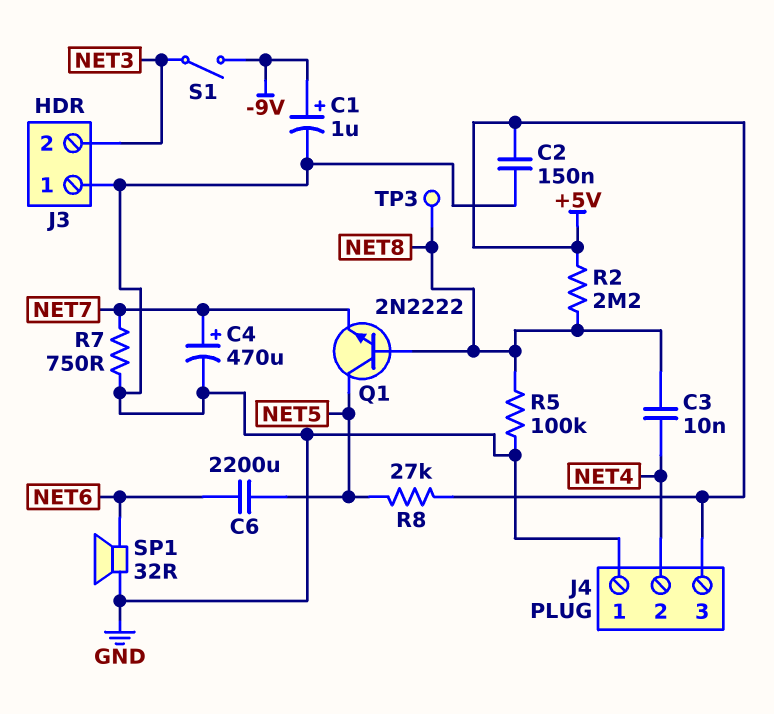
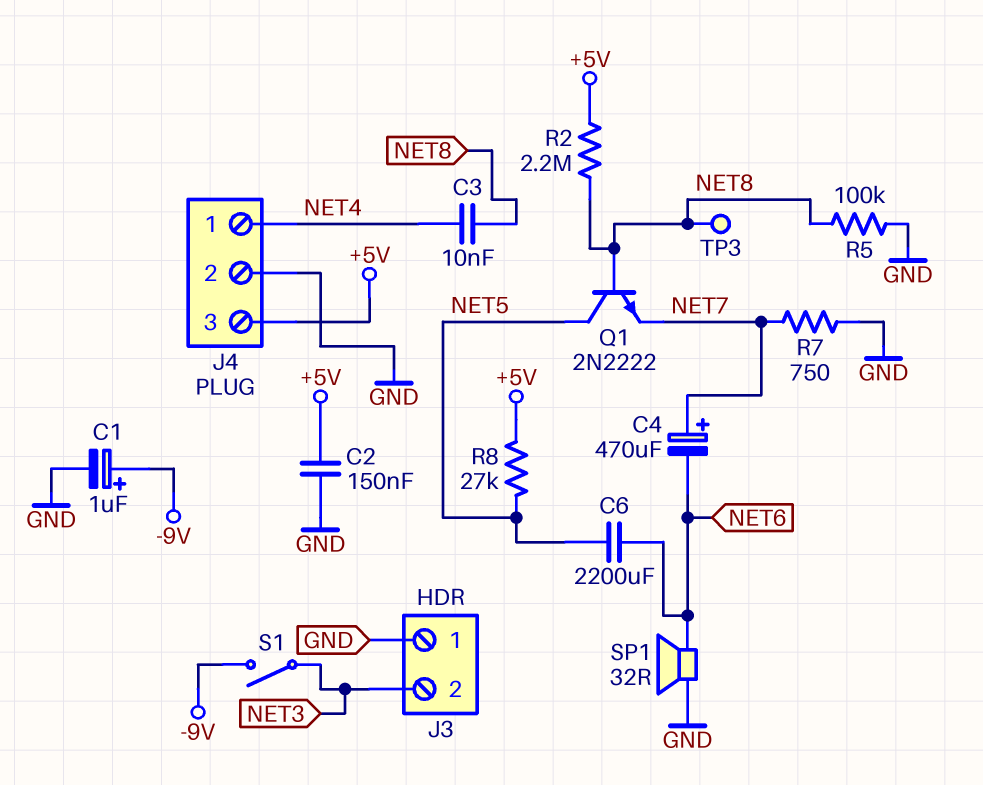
C4: 470uF (plus NET7, minus GND) -> 470uF (plus NET7, minus NET6)
J4 pin 1: GND -> NET4
J4 pin 2: NET4 -> GND

